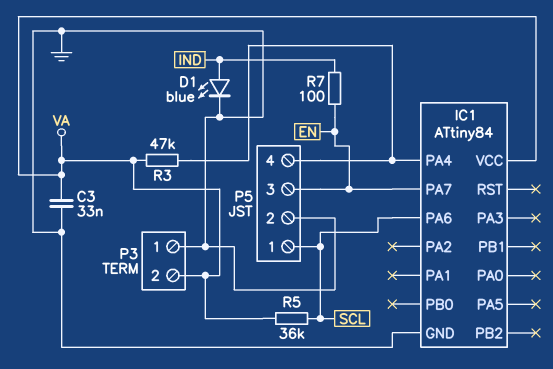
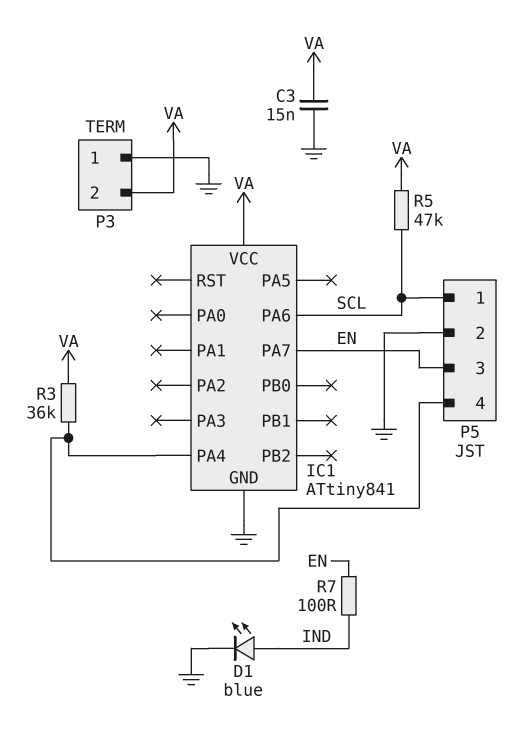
C3: 33nF (GND, VA) -> 15nF (GND, VA)
IC1: ATtiny84 -> ATtiny841
R3: 47k (IC1/PA4, VA) -> 36k (IC1/PA4, VA)
R5: 36k (SCL, VA) -> 47k (SCL, VA)

